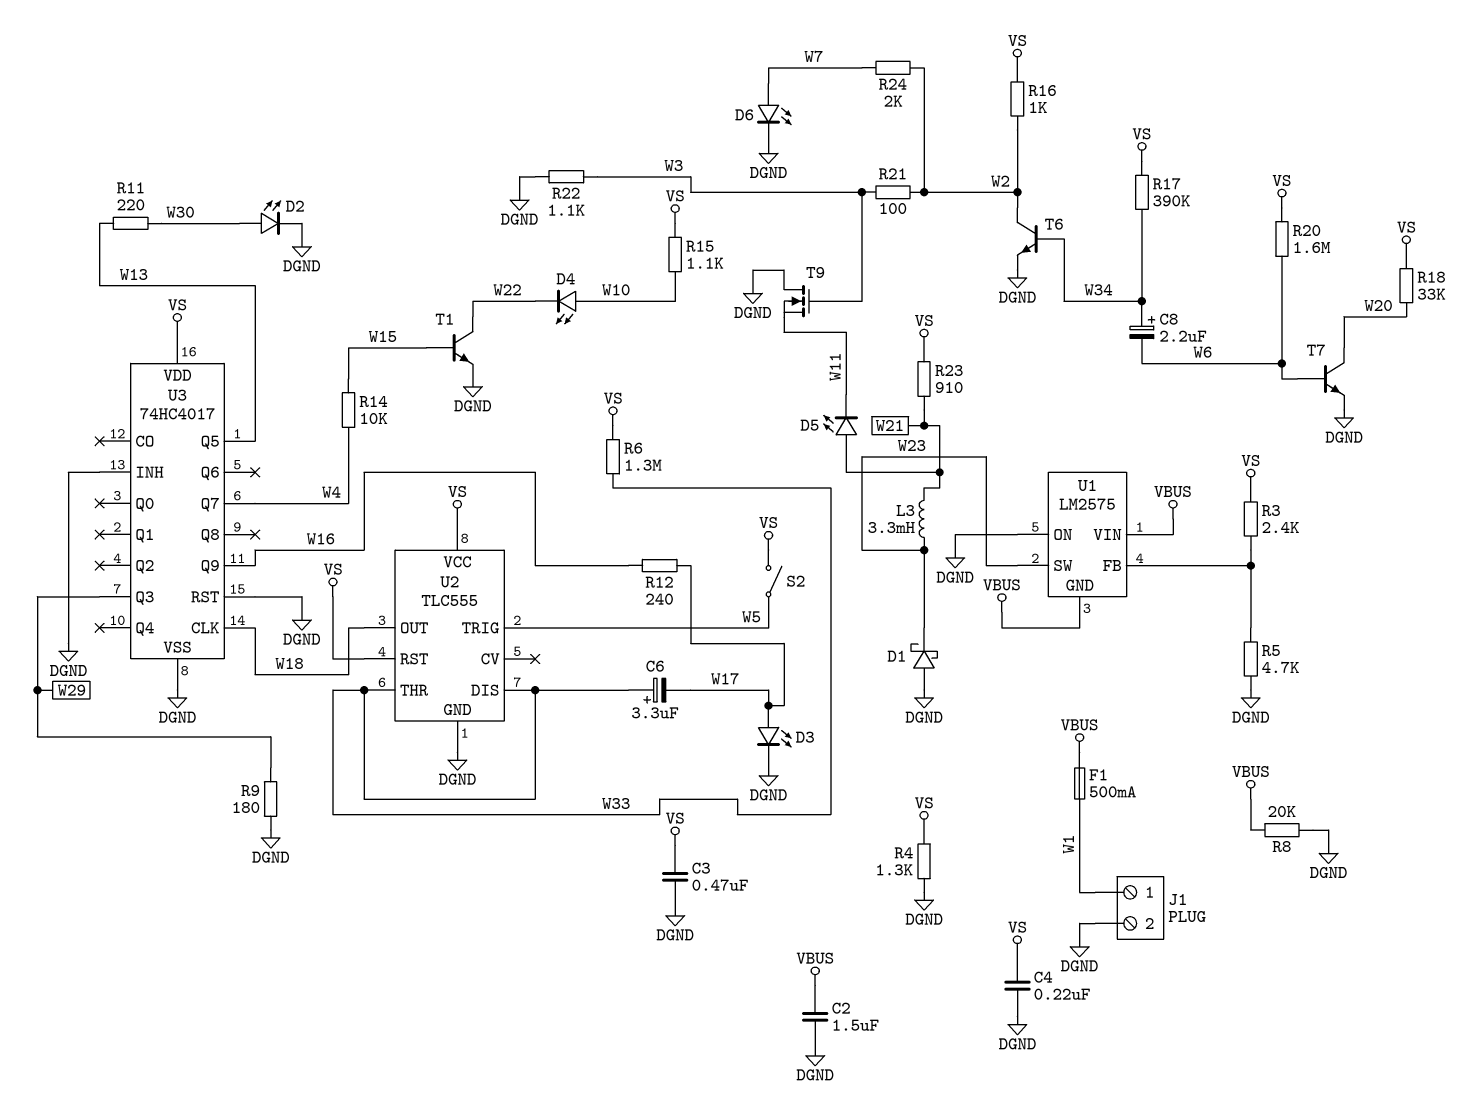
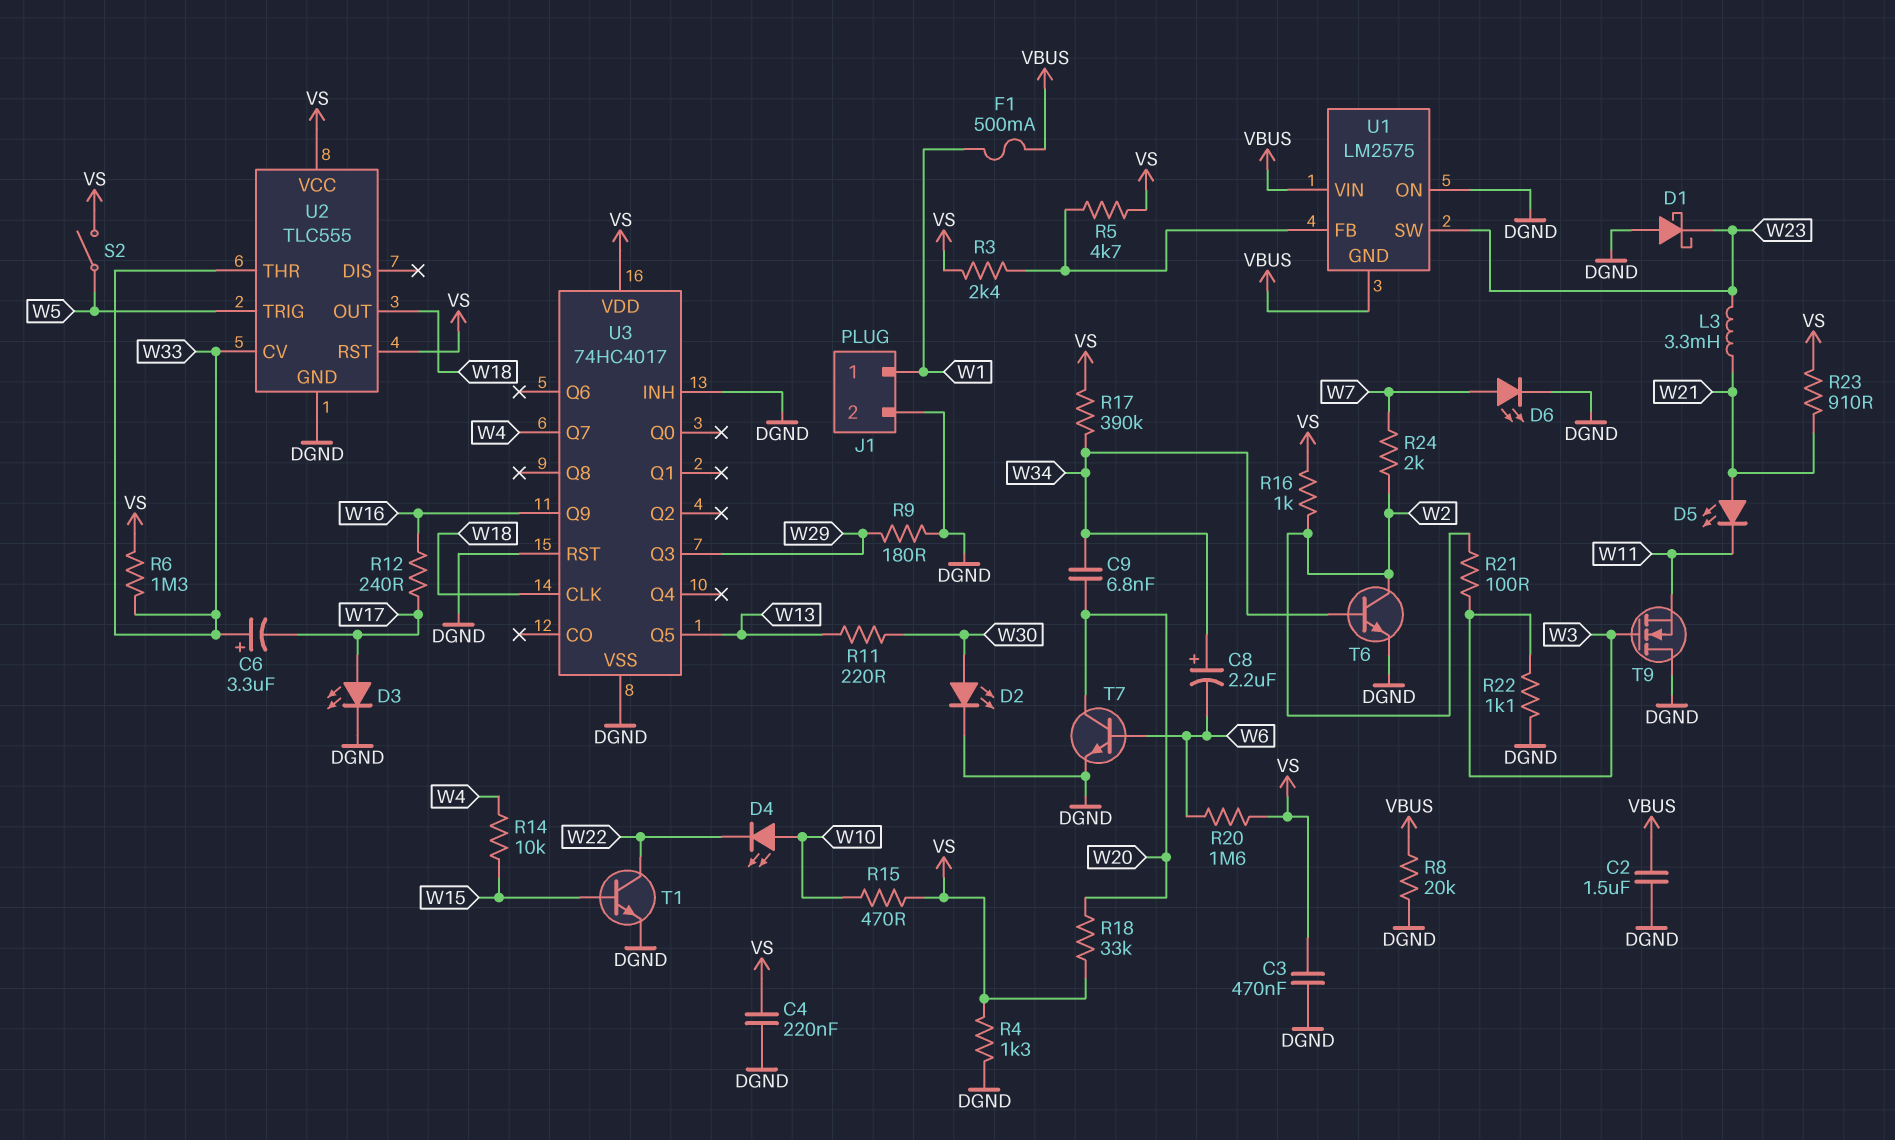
C9: none -> 6.8nF (W20, W34)
R5: 4.7k (DGND, U1/FB) -> 4.7k (U1/FB, VS)
R15: 1.1k (VS, W10) -> 470 (VS, W10)
U2 pin CV: none -> W33
U2 pin DIS: W33 -> none

